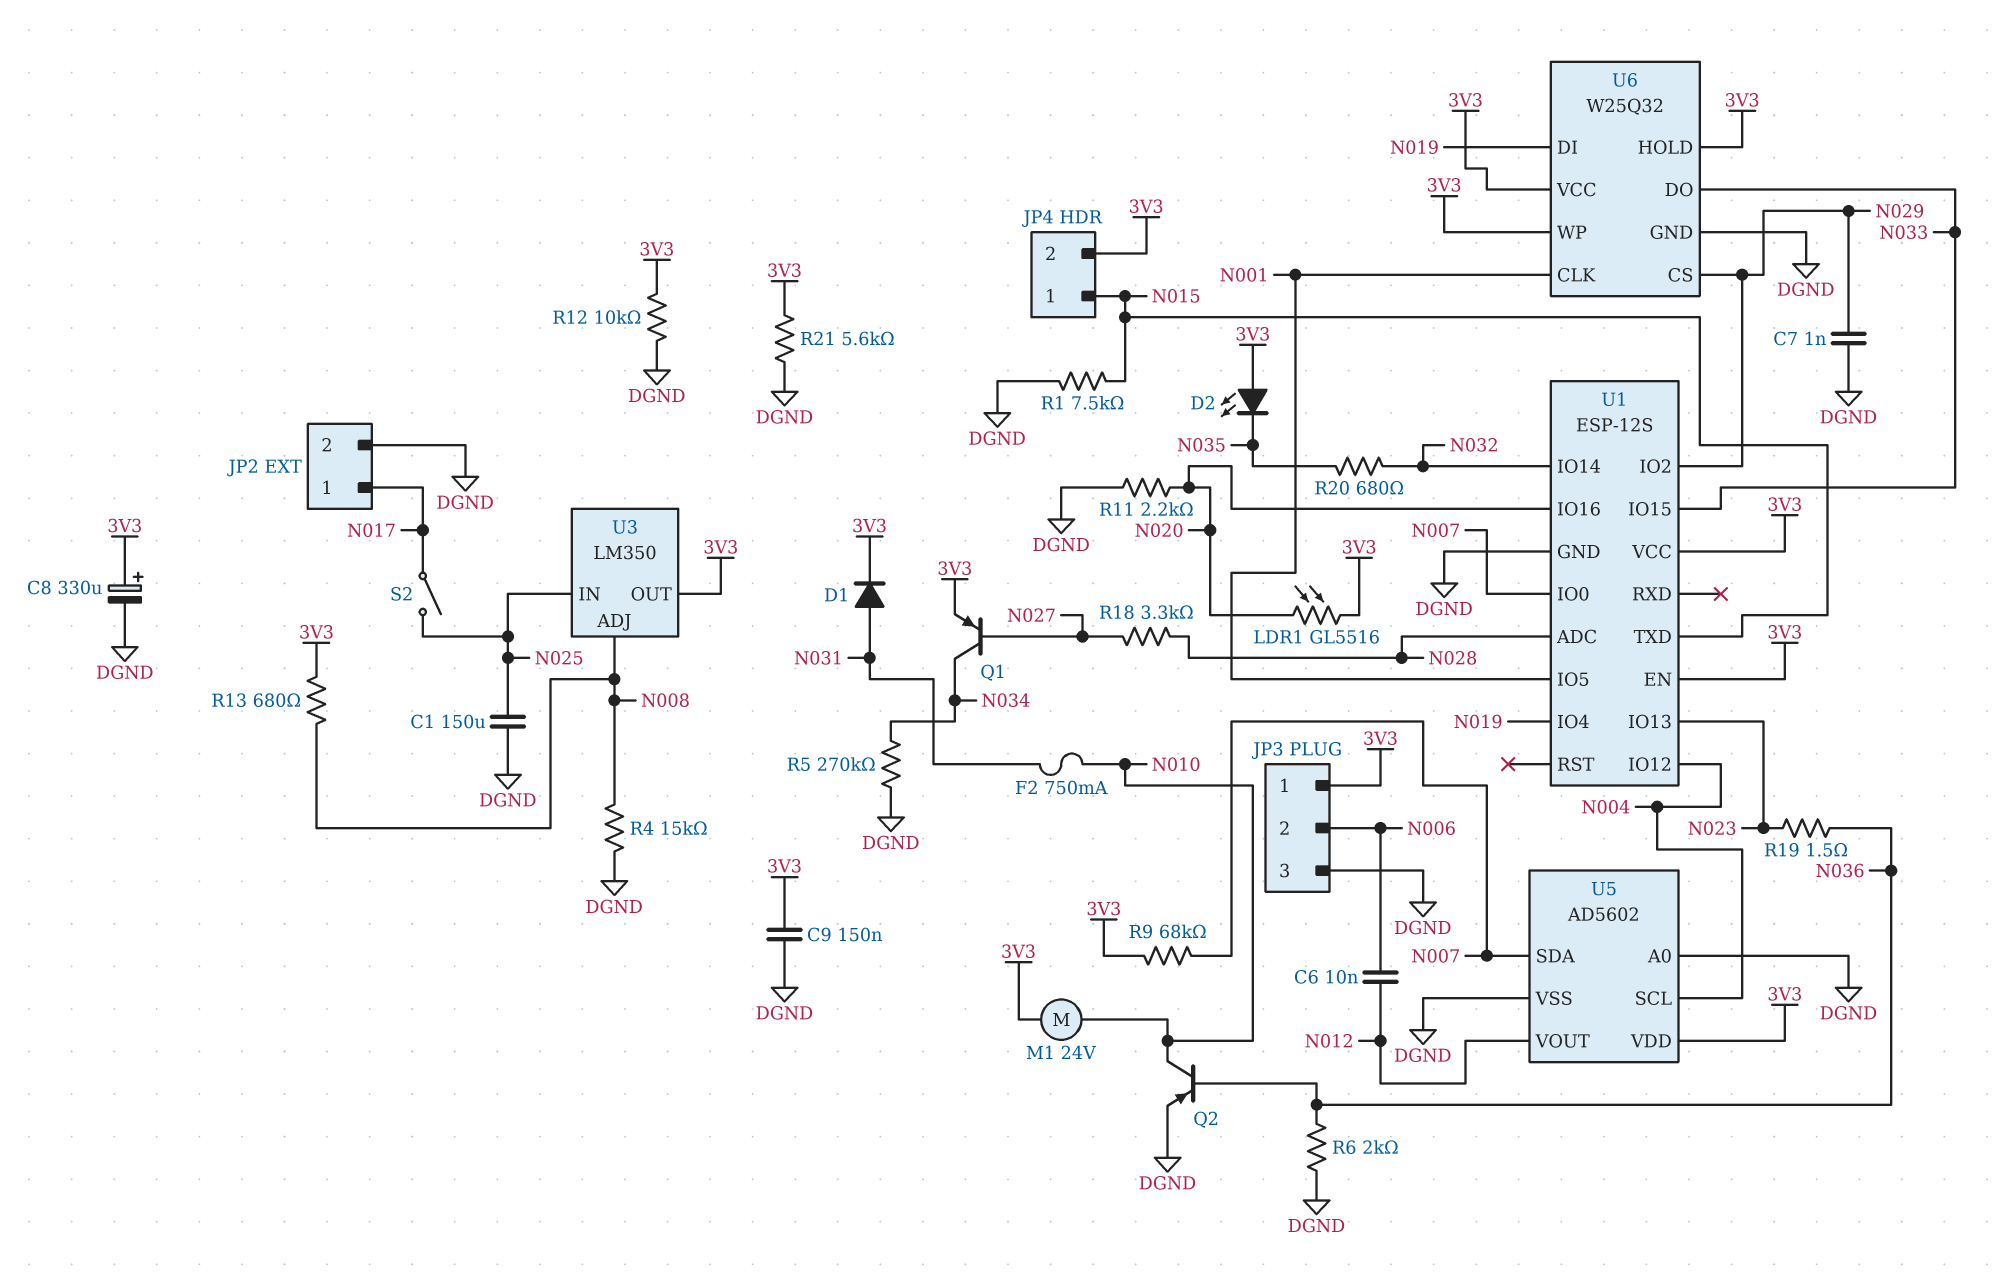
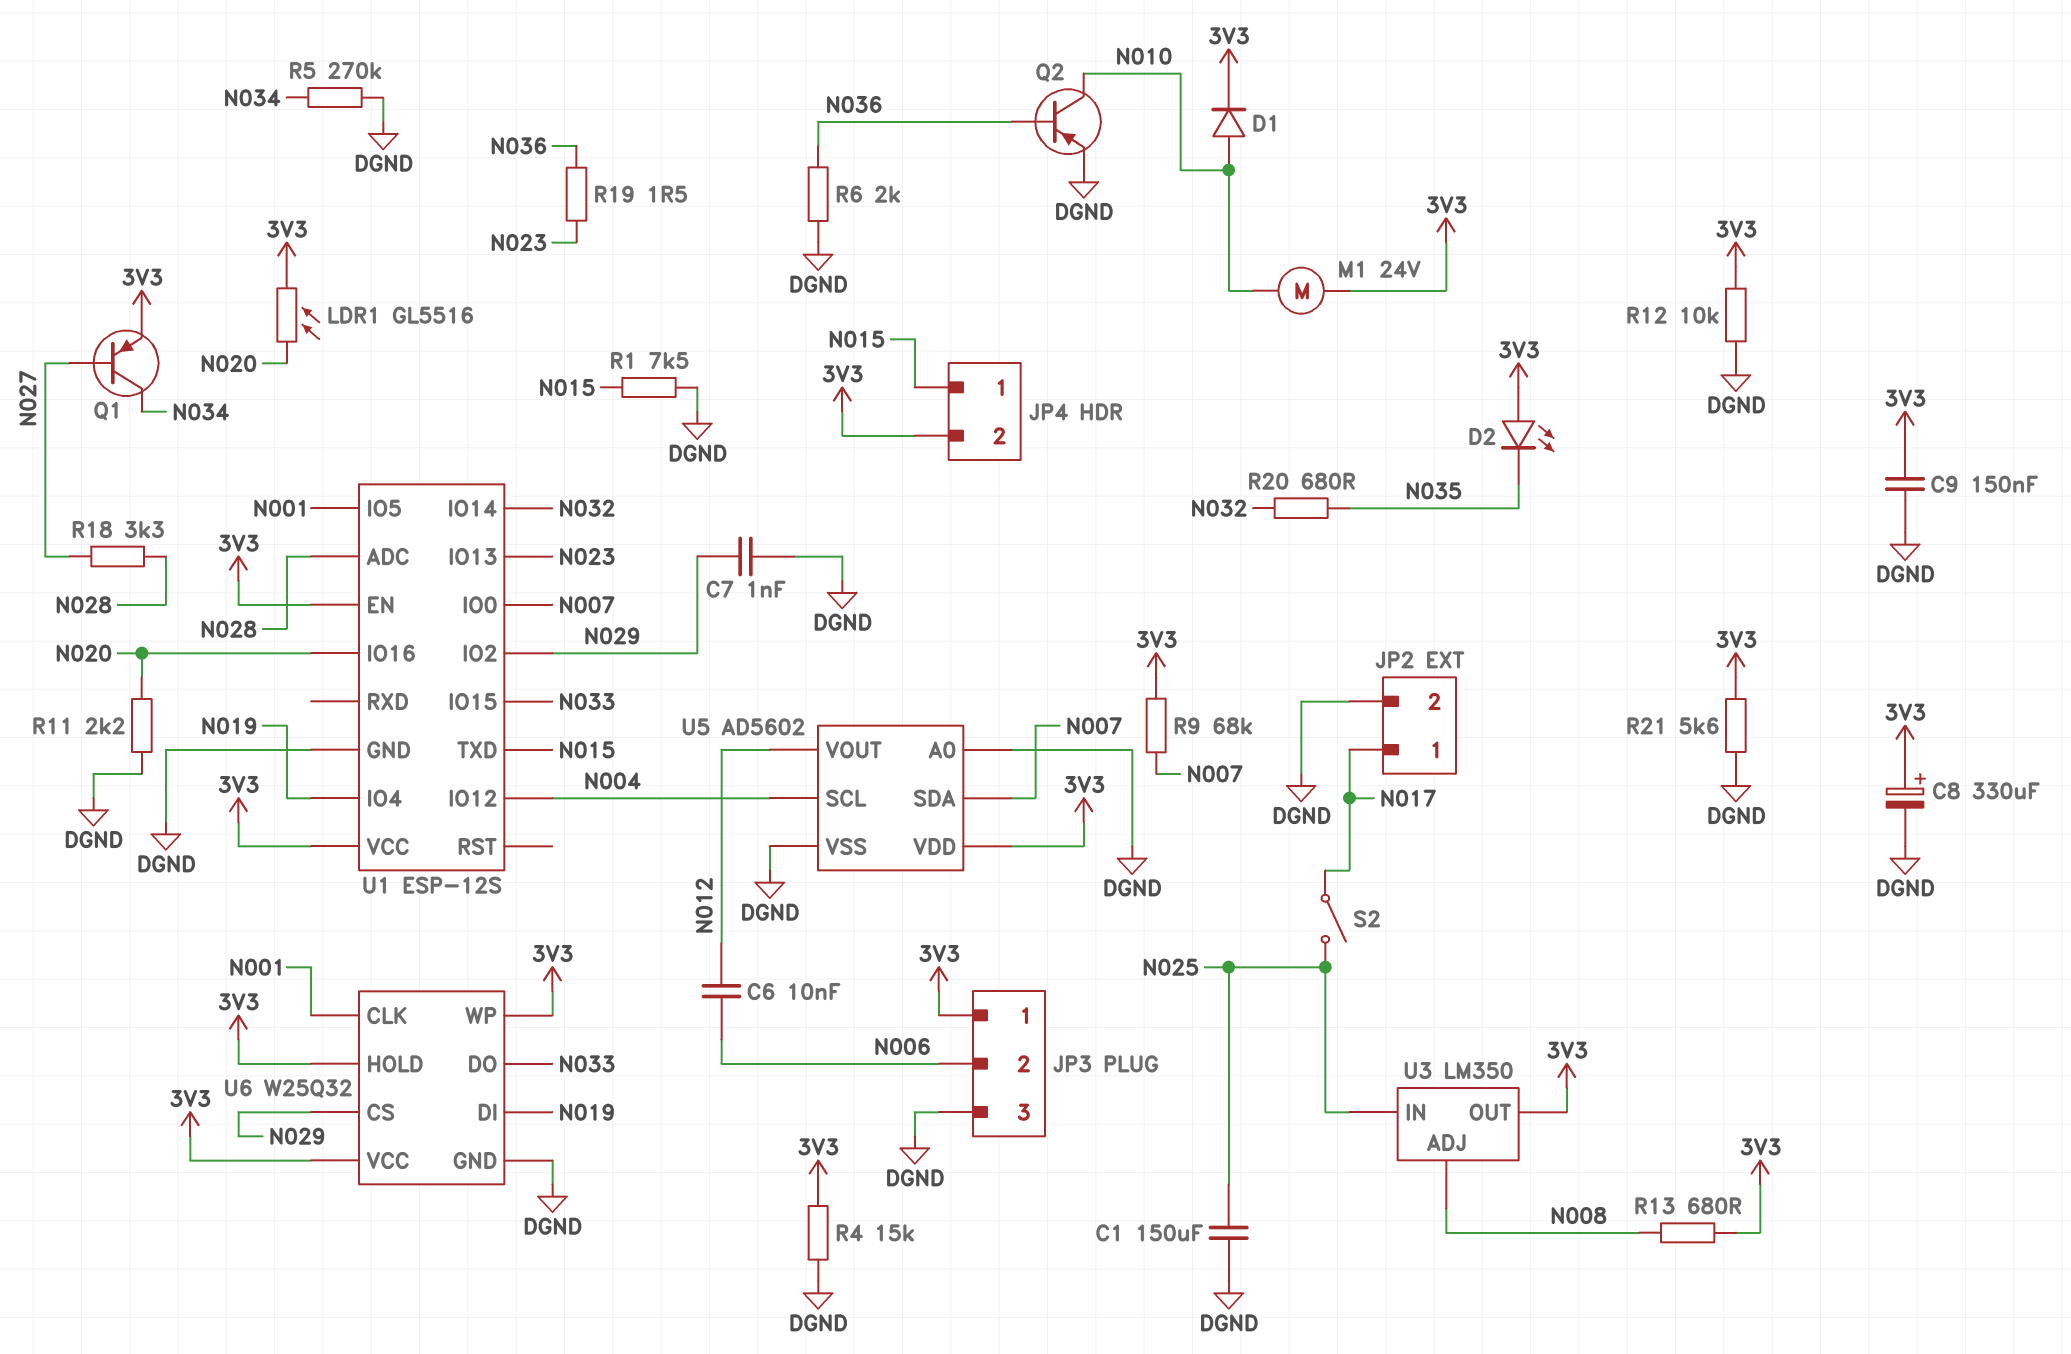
D1: diode (A N031, K 3V3) -> diode (A N010, K 3V3)
F2: 750mA (N010, N031) -> none
R4: 15k (DGND, N008) -> 15k (3V3, DGND)

